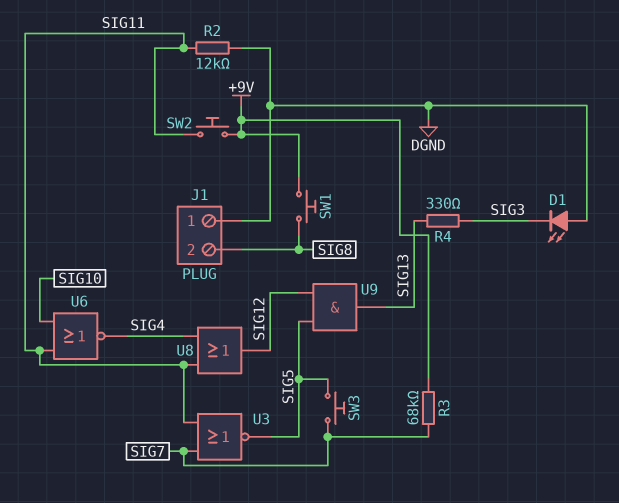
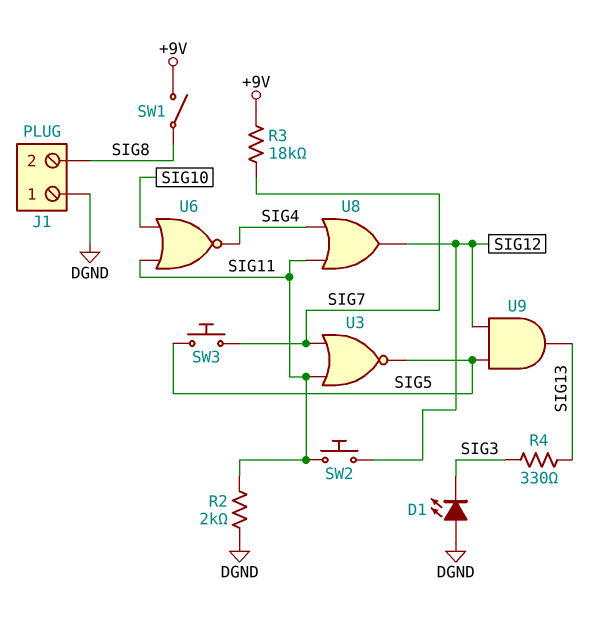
R2: 12k (DGND, SIG11) -> 2k (DGND, SIG11)
R3: 68k (+9V, SIG7) -> 18k (+9V, SIG7)
SW1: button (+9V, SIG8) -> switch (+9V, SIG8)
SW2: button (+9V, SIG11) -> button (SIG11, SIG12)

